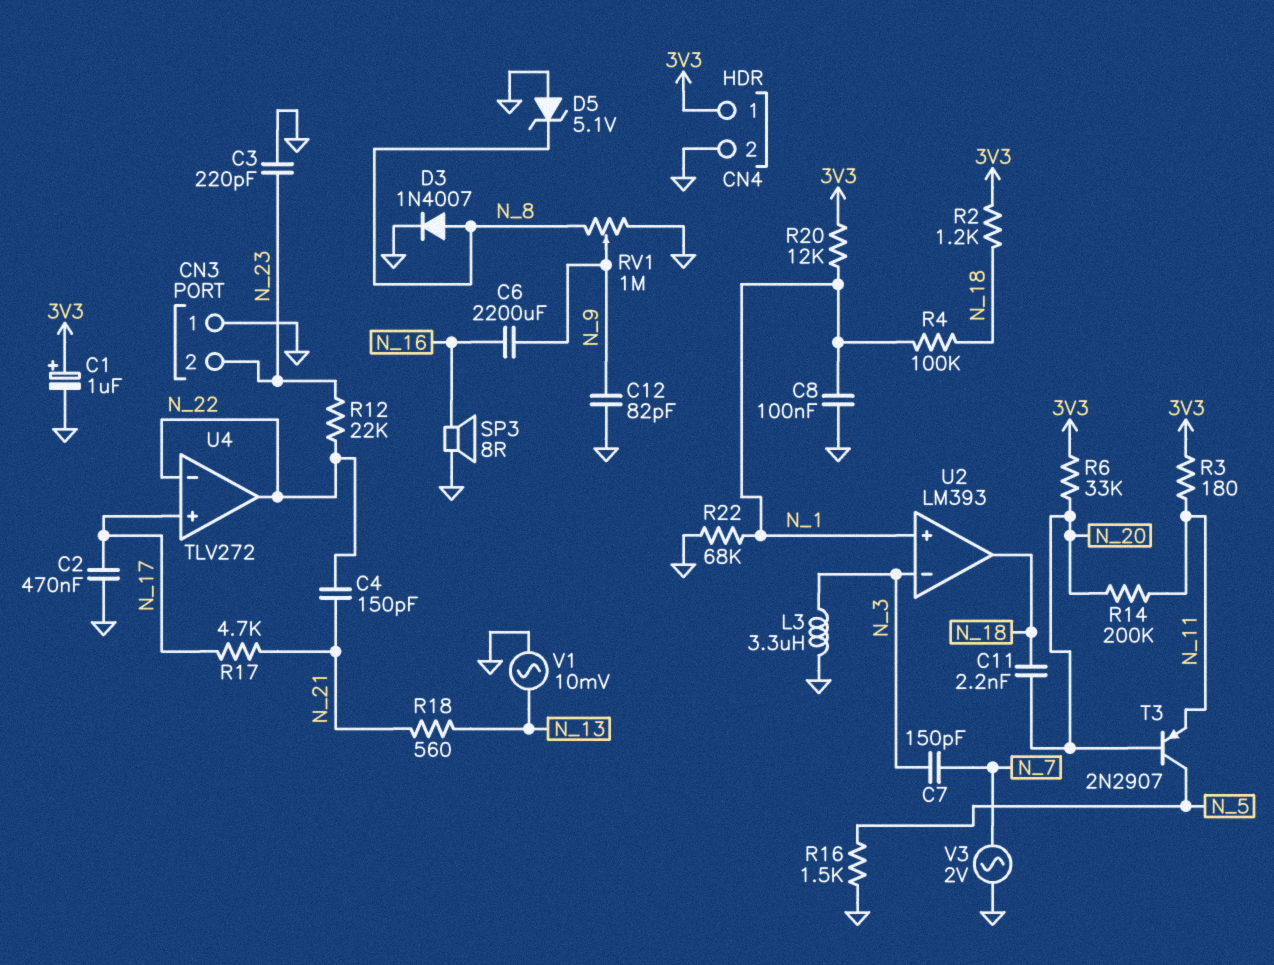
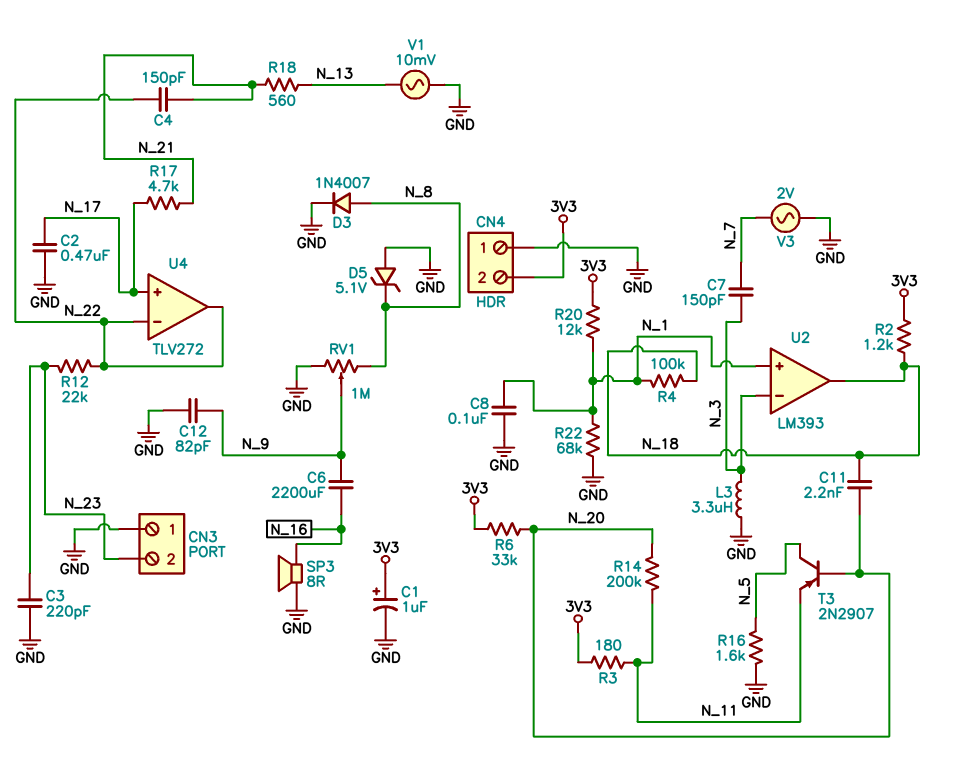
CN4 pin 1: 3V3 -> GND
CN4 pin 2: GND -> 3V3
R16: 1.5k (GND, N_5) -> 1.6k (GND, N_5)

